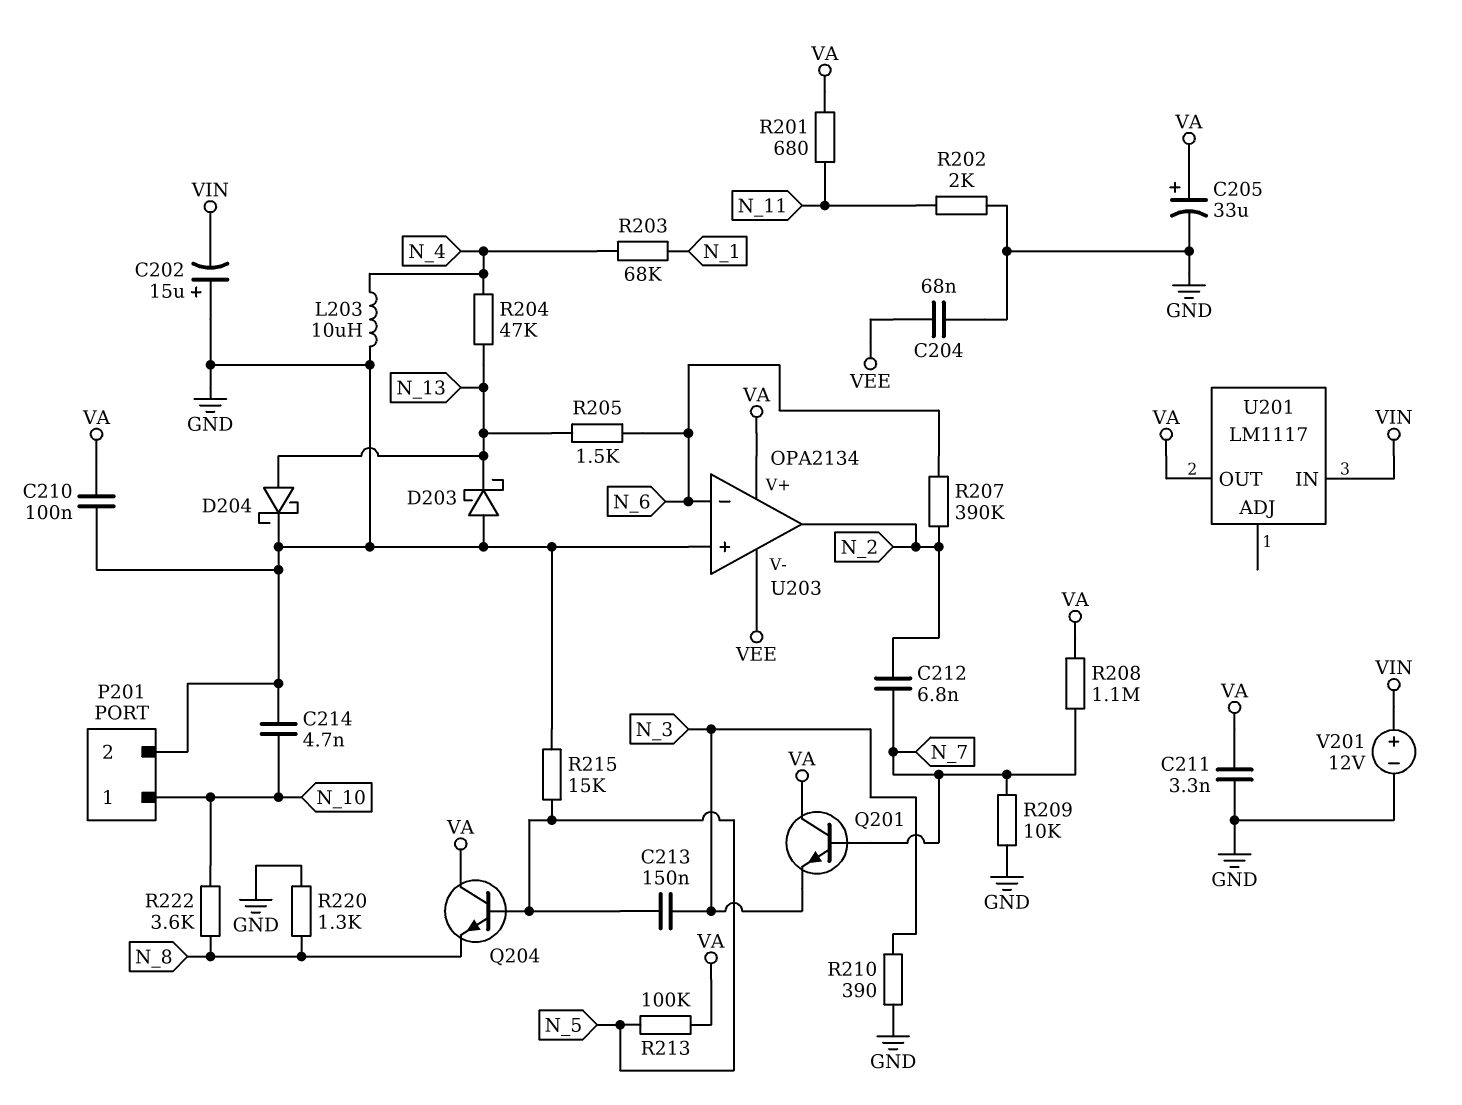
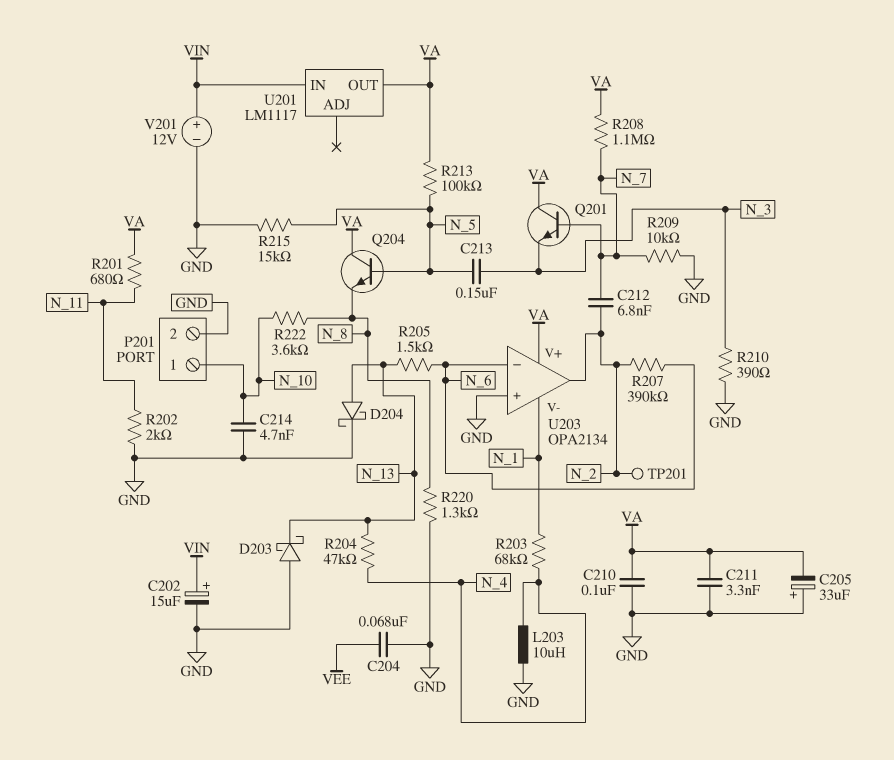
C202: 15uF (plus GND, minus VIN) -> 15uF (plus VIN, minus GND)
C205: 33uF (plus VA, minus GND) -> 33uF (plus GND, minus VA)
TP201: none -> test point (N_2)
U203 pin V-: VEE -> N_1

